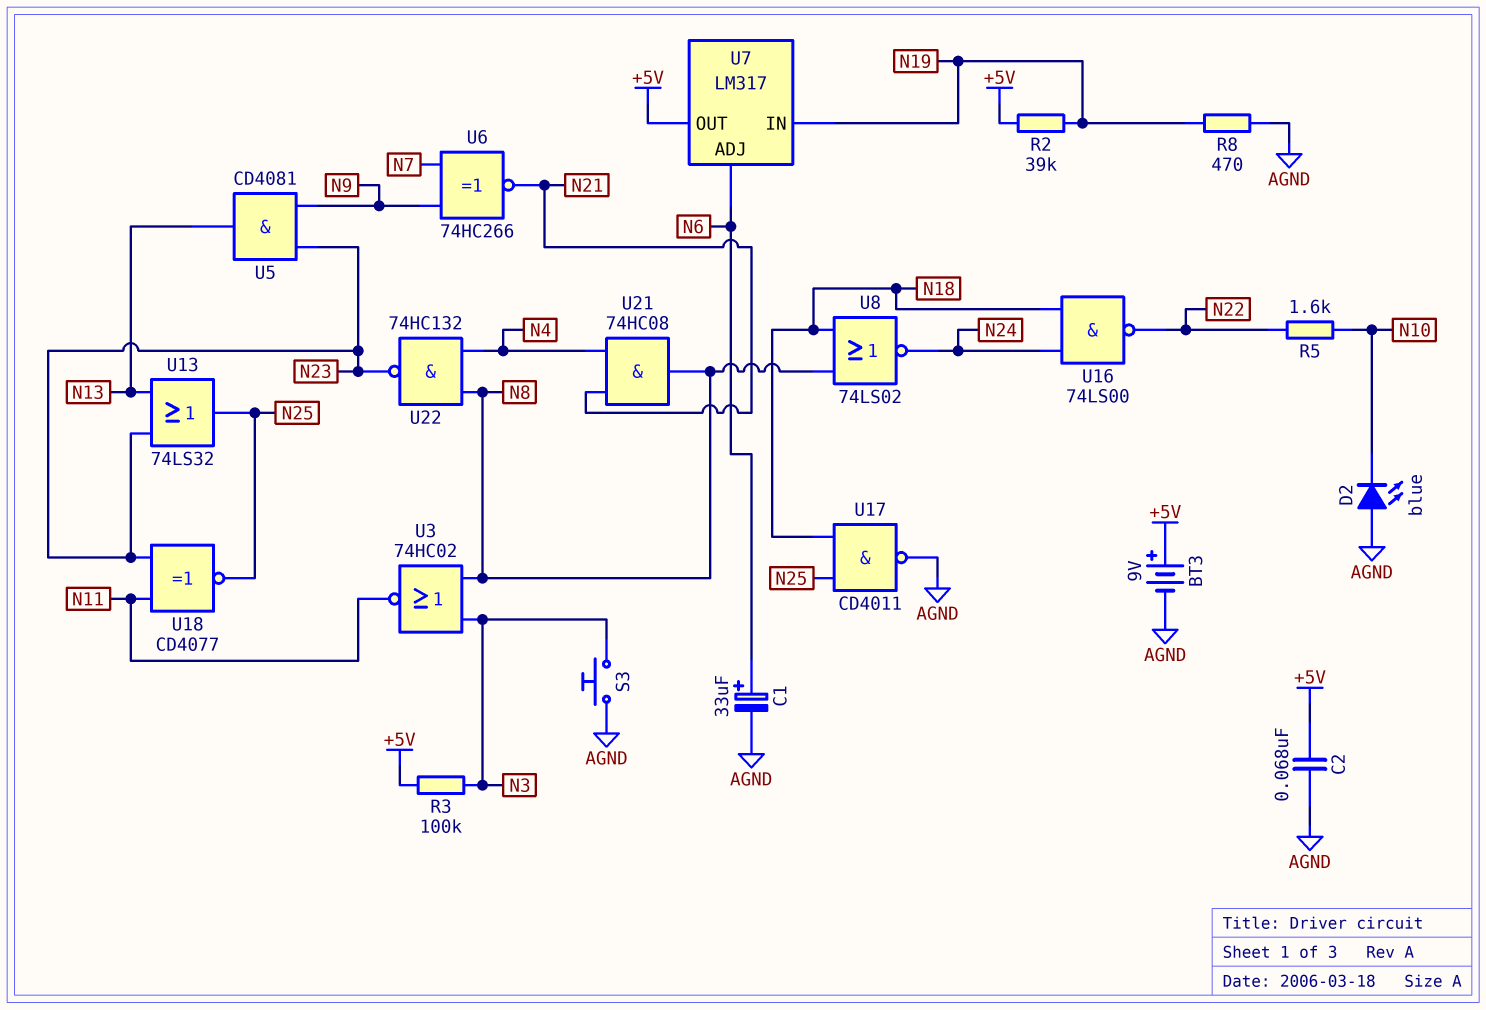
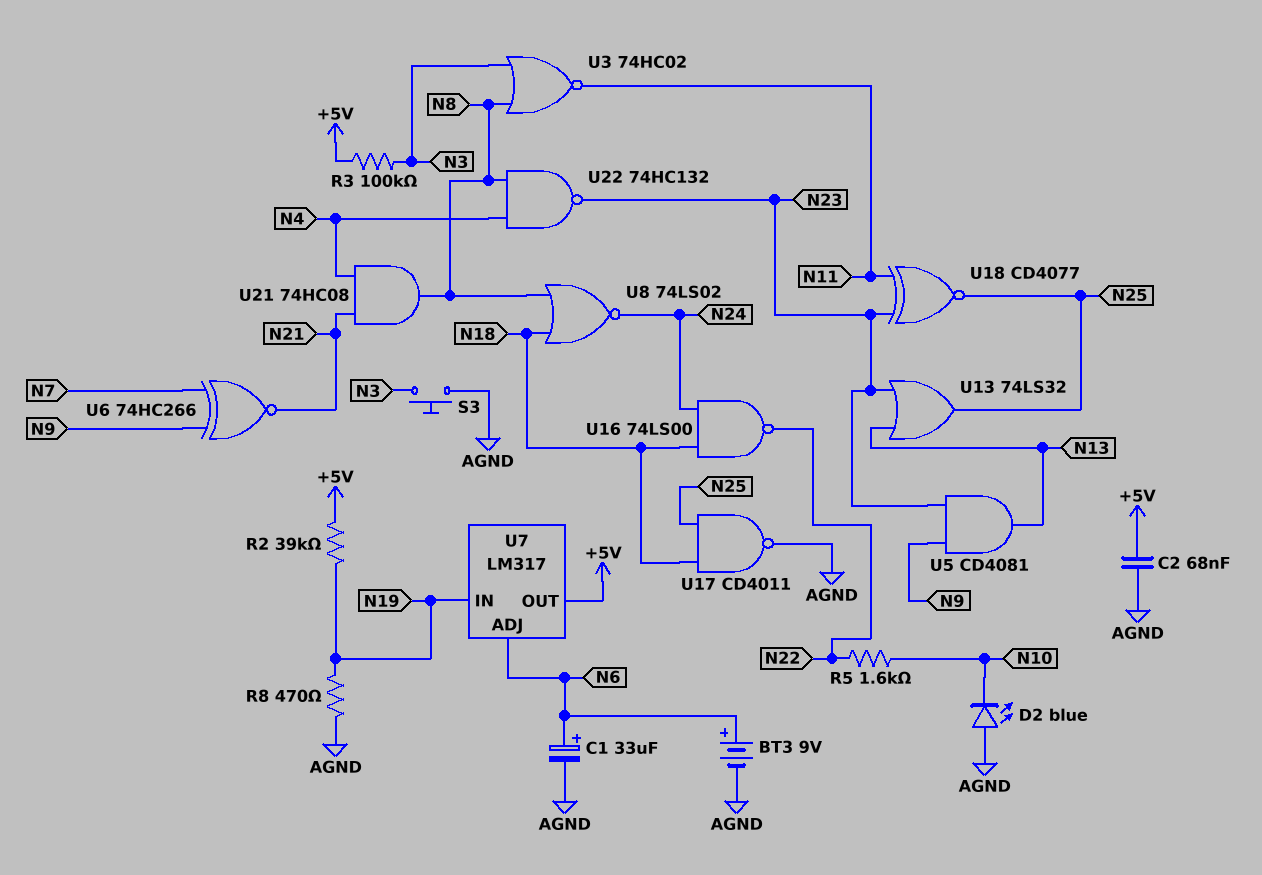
BT3: 9V (plus +5V, minus AGND) -> 9V (plus N6, minus AGND)

